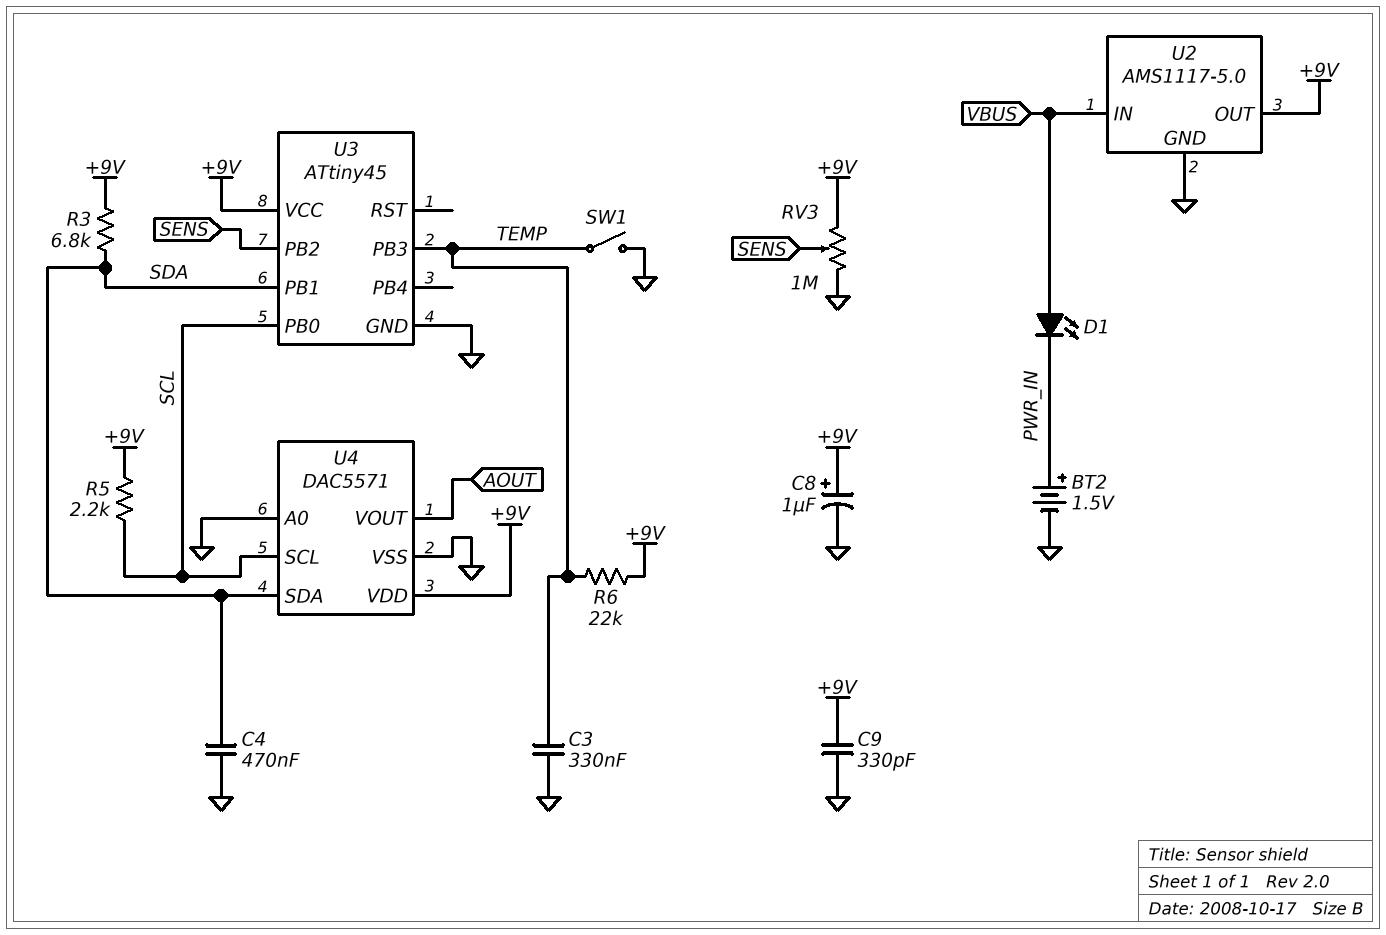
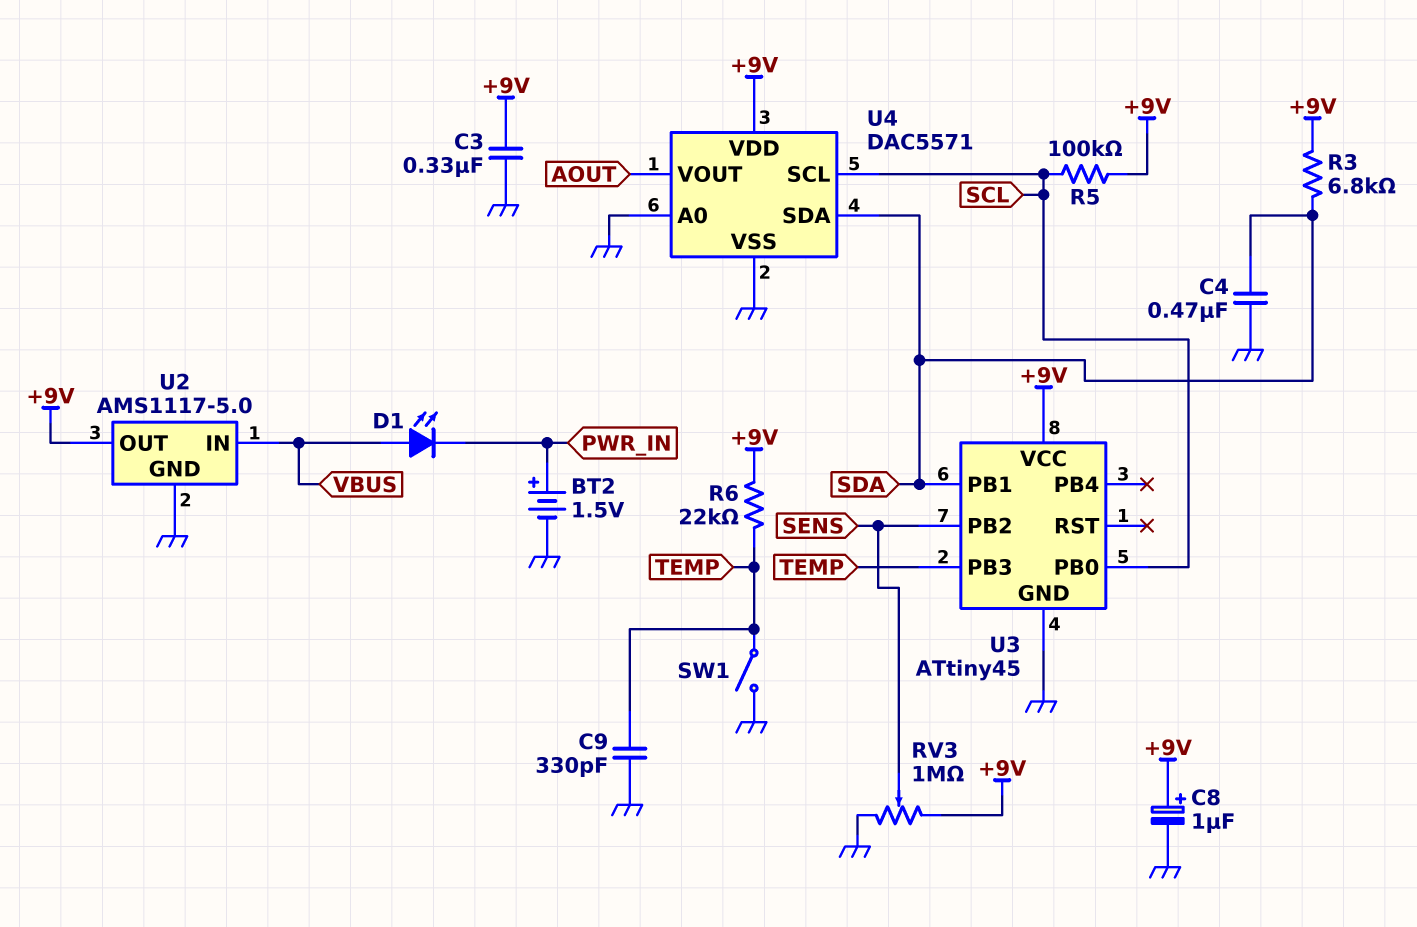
C3: 330nF (GND, TEMP) -> 330nF (+9V, GND)
C9: 330pF (+9V, GND) -> 330pF (GND, TEMP)
R5: 2.2k (+9V, SCL) -> 100k (+9V, SCL)

